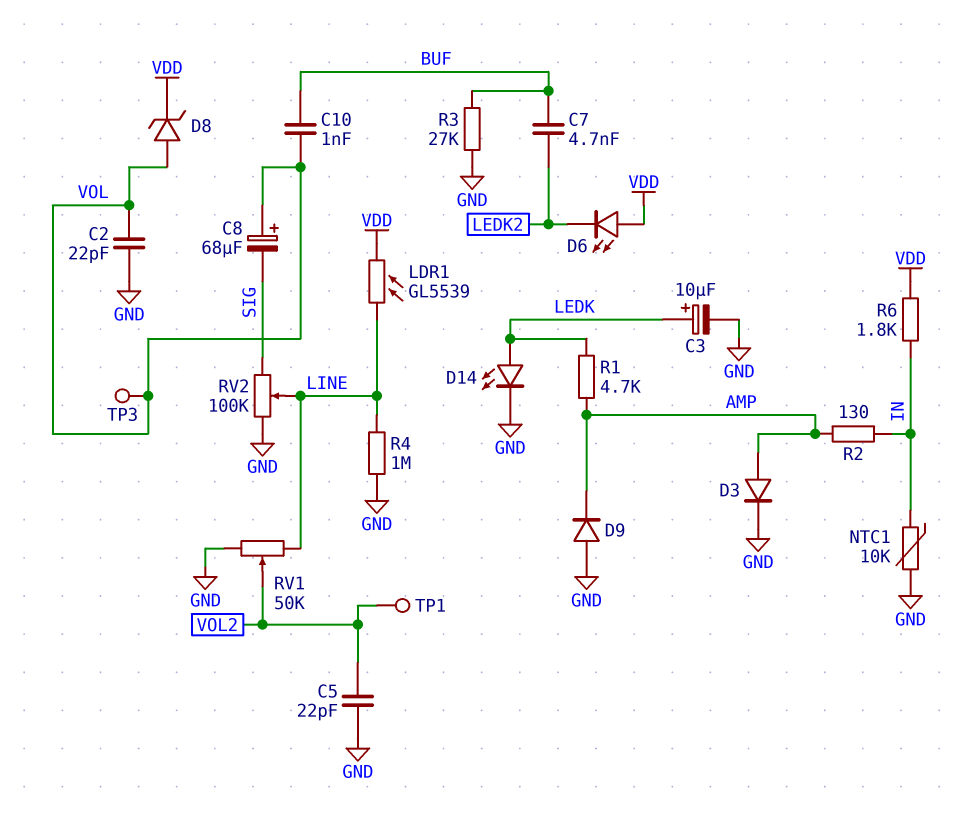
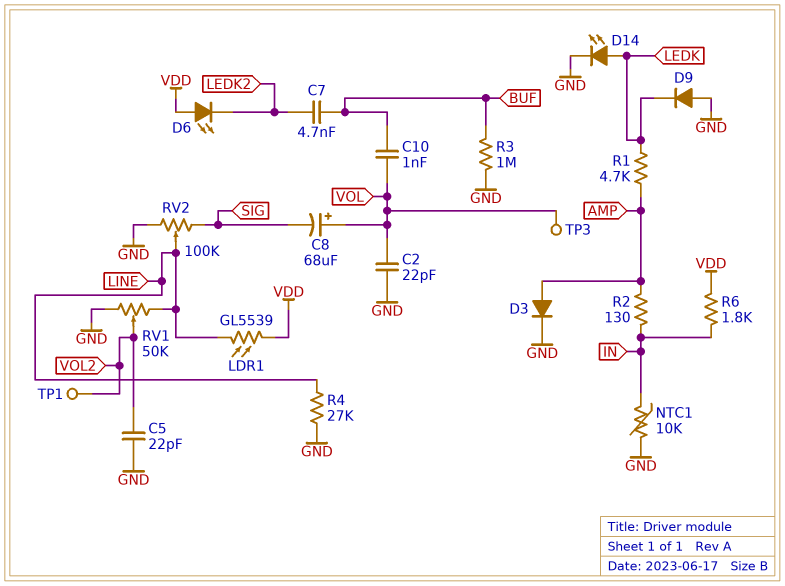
C3: 10uF (plus LEDK, minus GND) -> none
D8: zener (A VOL, K VDD) -> none
D9: diode (A GND, K AMP) -> diode (A GND, K LEDK)
R3: 27k (BUF, GND) -> 1M (BUF, GND)
R4: 1M (GND, LINE) -> 27k (GND, LINE)

